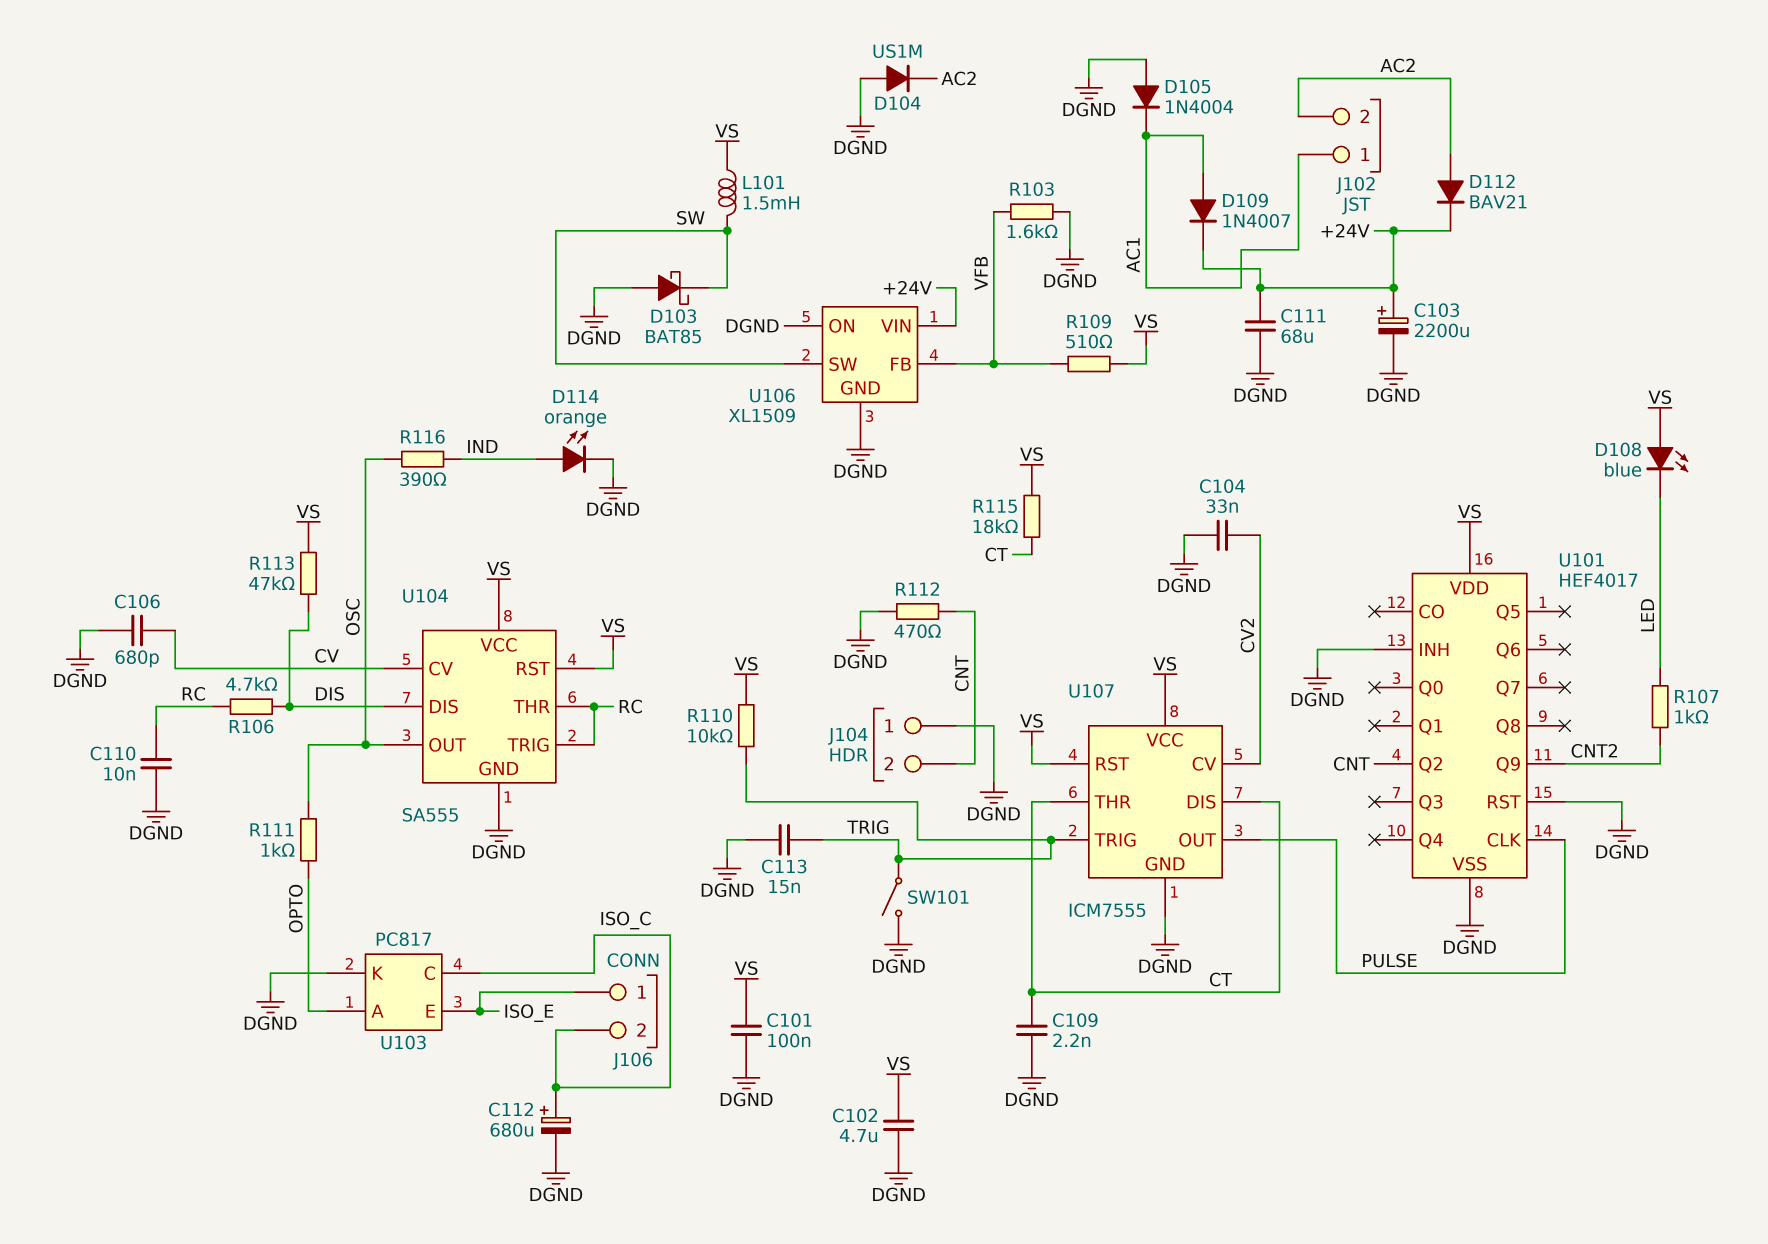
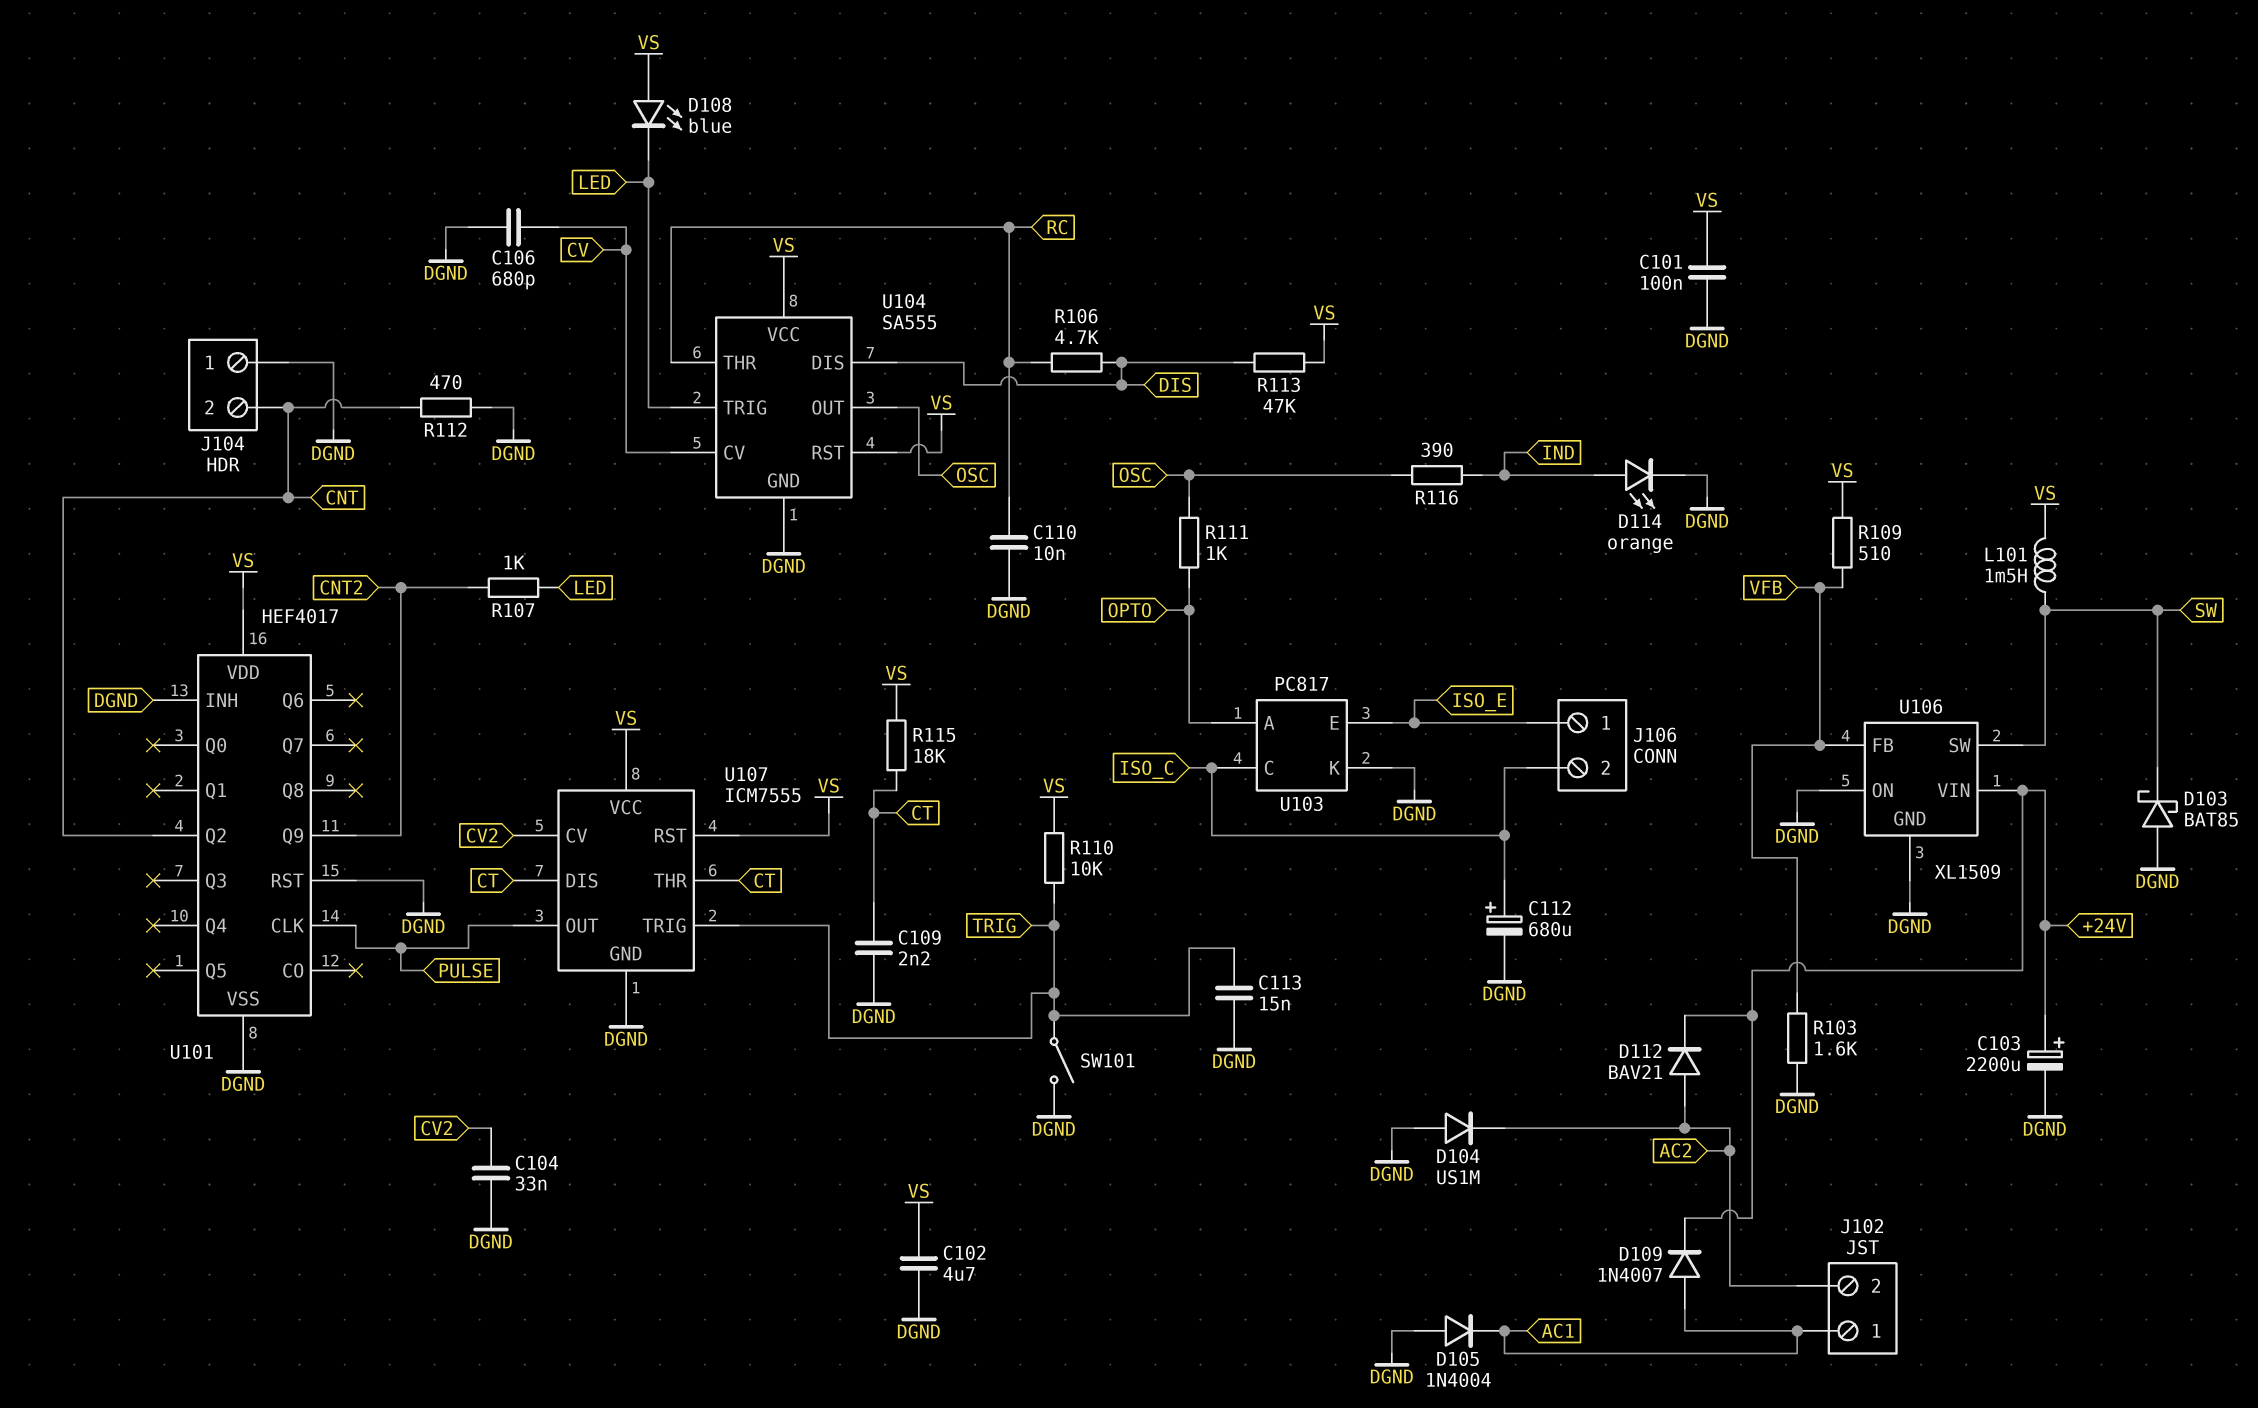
C111: 68uF (+24V, DGND) -> none
U104 pin TRIG: RC -> LED

